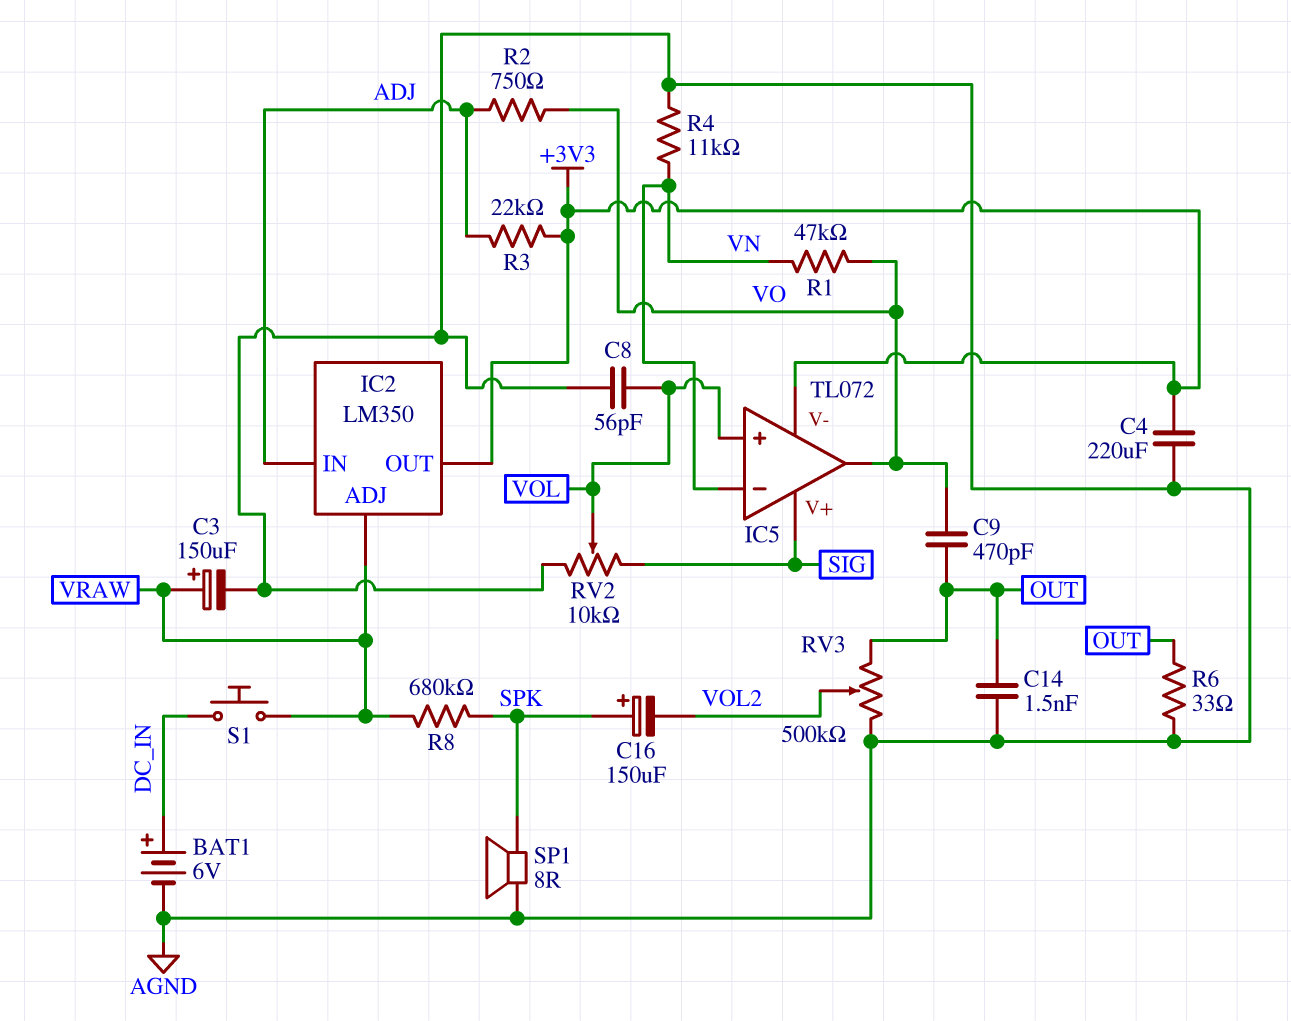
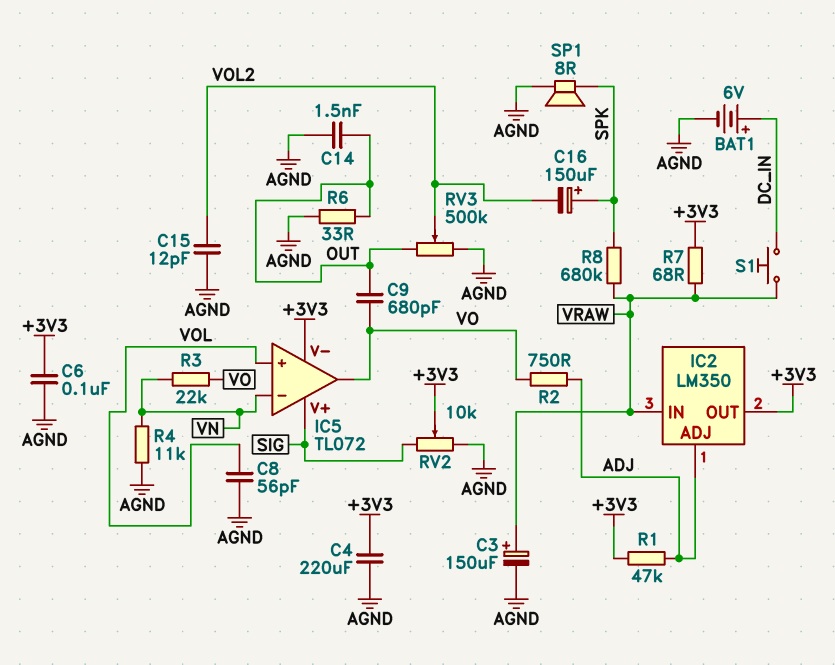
C6: none -> 100nF (+3V3, AGND)
C9: 470pF (OUT, VO) -> 680pF (OUT, VO)
C15: none -> 12pF (AGND, VOL2)
IC2 pin ADJ: VRAW -> ADJ
IC2 pin IN: ADJ -> VRAW
R1: 47k (VN, VO) -> 47k (+3V3, ADJ)
R3: 22k (+3V3, ADJ) -> 22k (VN, VO)
R7: none -> 68 (+3V3, VRAW)
RV2: 10k (AGND, SIG, wiper VOL) -> 10k (AGND, SIG, wiper +3V3)

